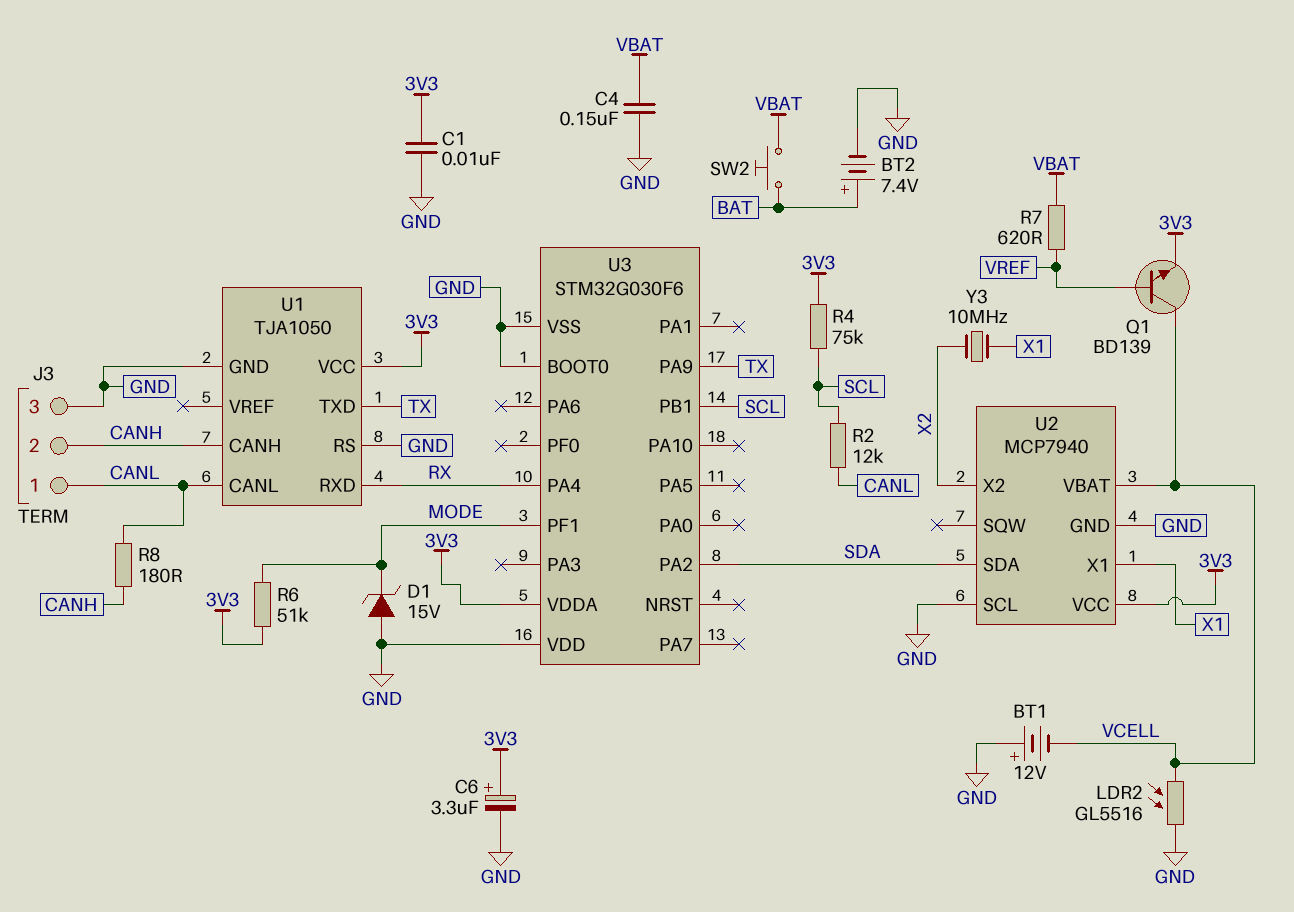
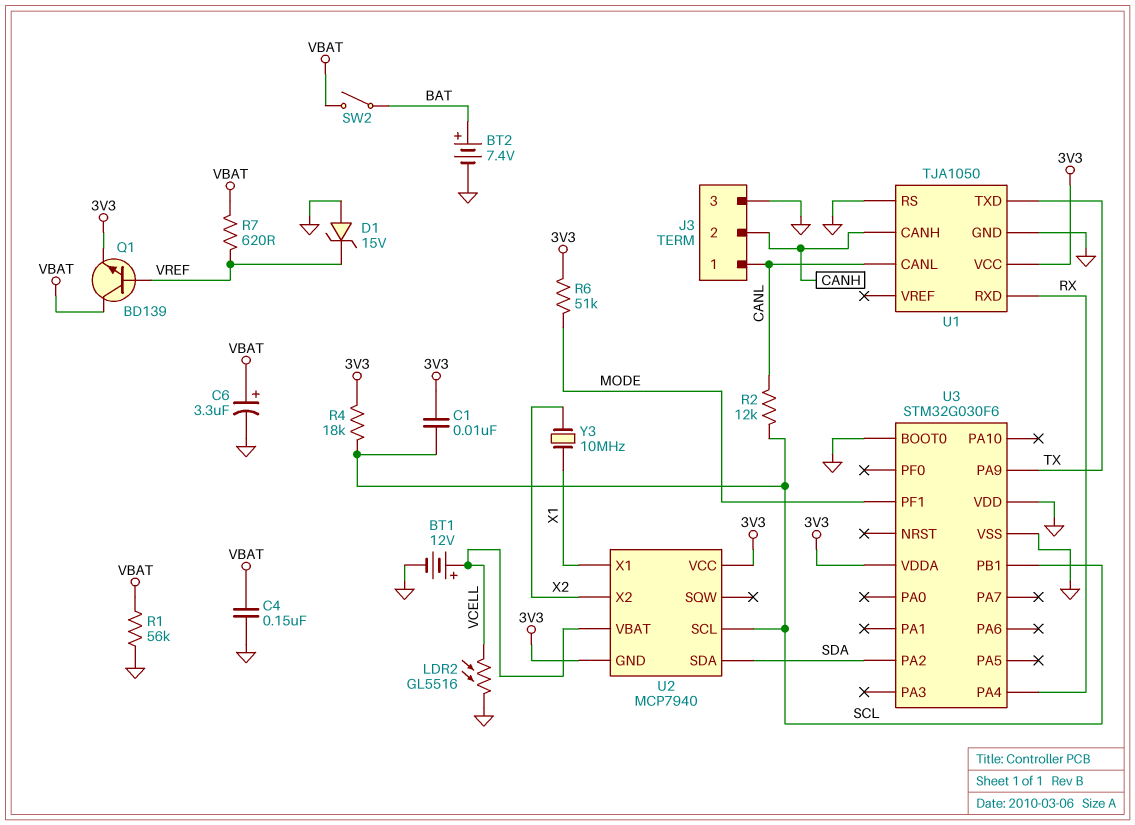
BT1: 12V (plus GND, minus VCELL) -> 12V (plus VCELL, minus GND)
C1: 10nF (3V3, GND) -> 10nF (3V3, SCL)
C6: 3.3uF (plus 3V3, minus GND) -> 3.3uF (plus VBAT, minus GND)
D1: zener 15V (A GND, K MODE) -> zener 15V (A GND, K VREF)
Q1: NPN BD139 (B VREF, C VCELL, E 3V3) -> NPN BD139 (B VREF, C VBAT, E 3V3)
R1: none -> 56k (GND, VBAT)
R4: 75k (3V3, SCL) -> 18k (3V3, SCL)
R8: 180 (CANH, CANL) -> none
SW2: button (BAT, VBAT) -> switch (BAT, VBAT)
U2 pin GND: GND -> 3V3
U2 pin SCL: GND -> SCL

